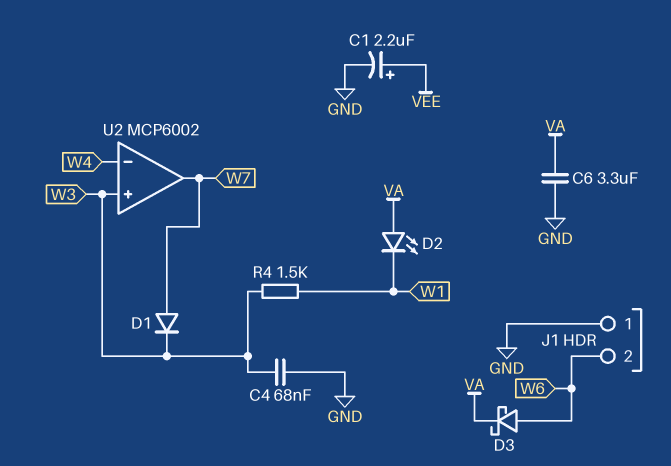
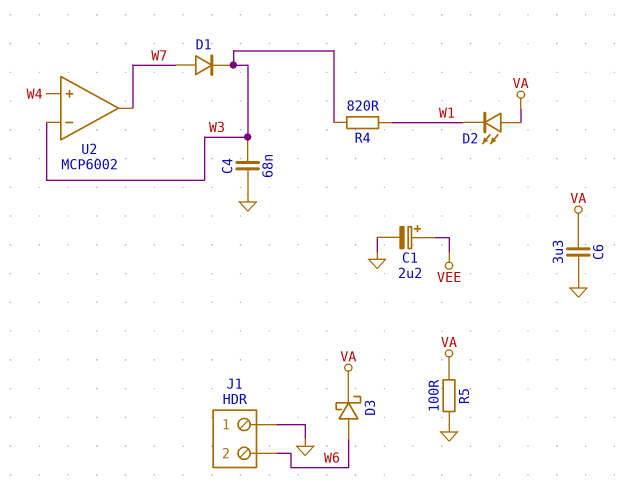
R4: 1.5k (W1, W3) -> 820 (W1, W3)
R5: none -> 100 (GND, VA)
U2 pin in+: W3 -> W4
U2 pin in-: W4 -> W3

